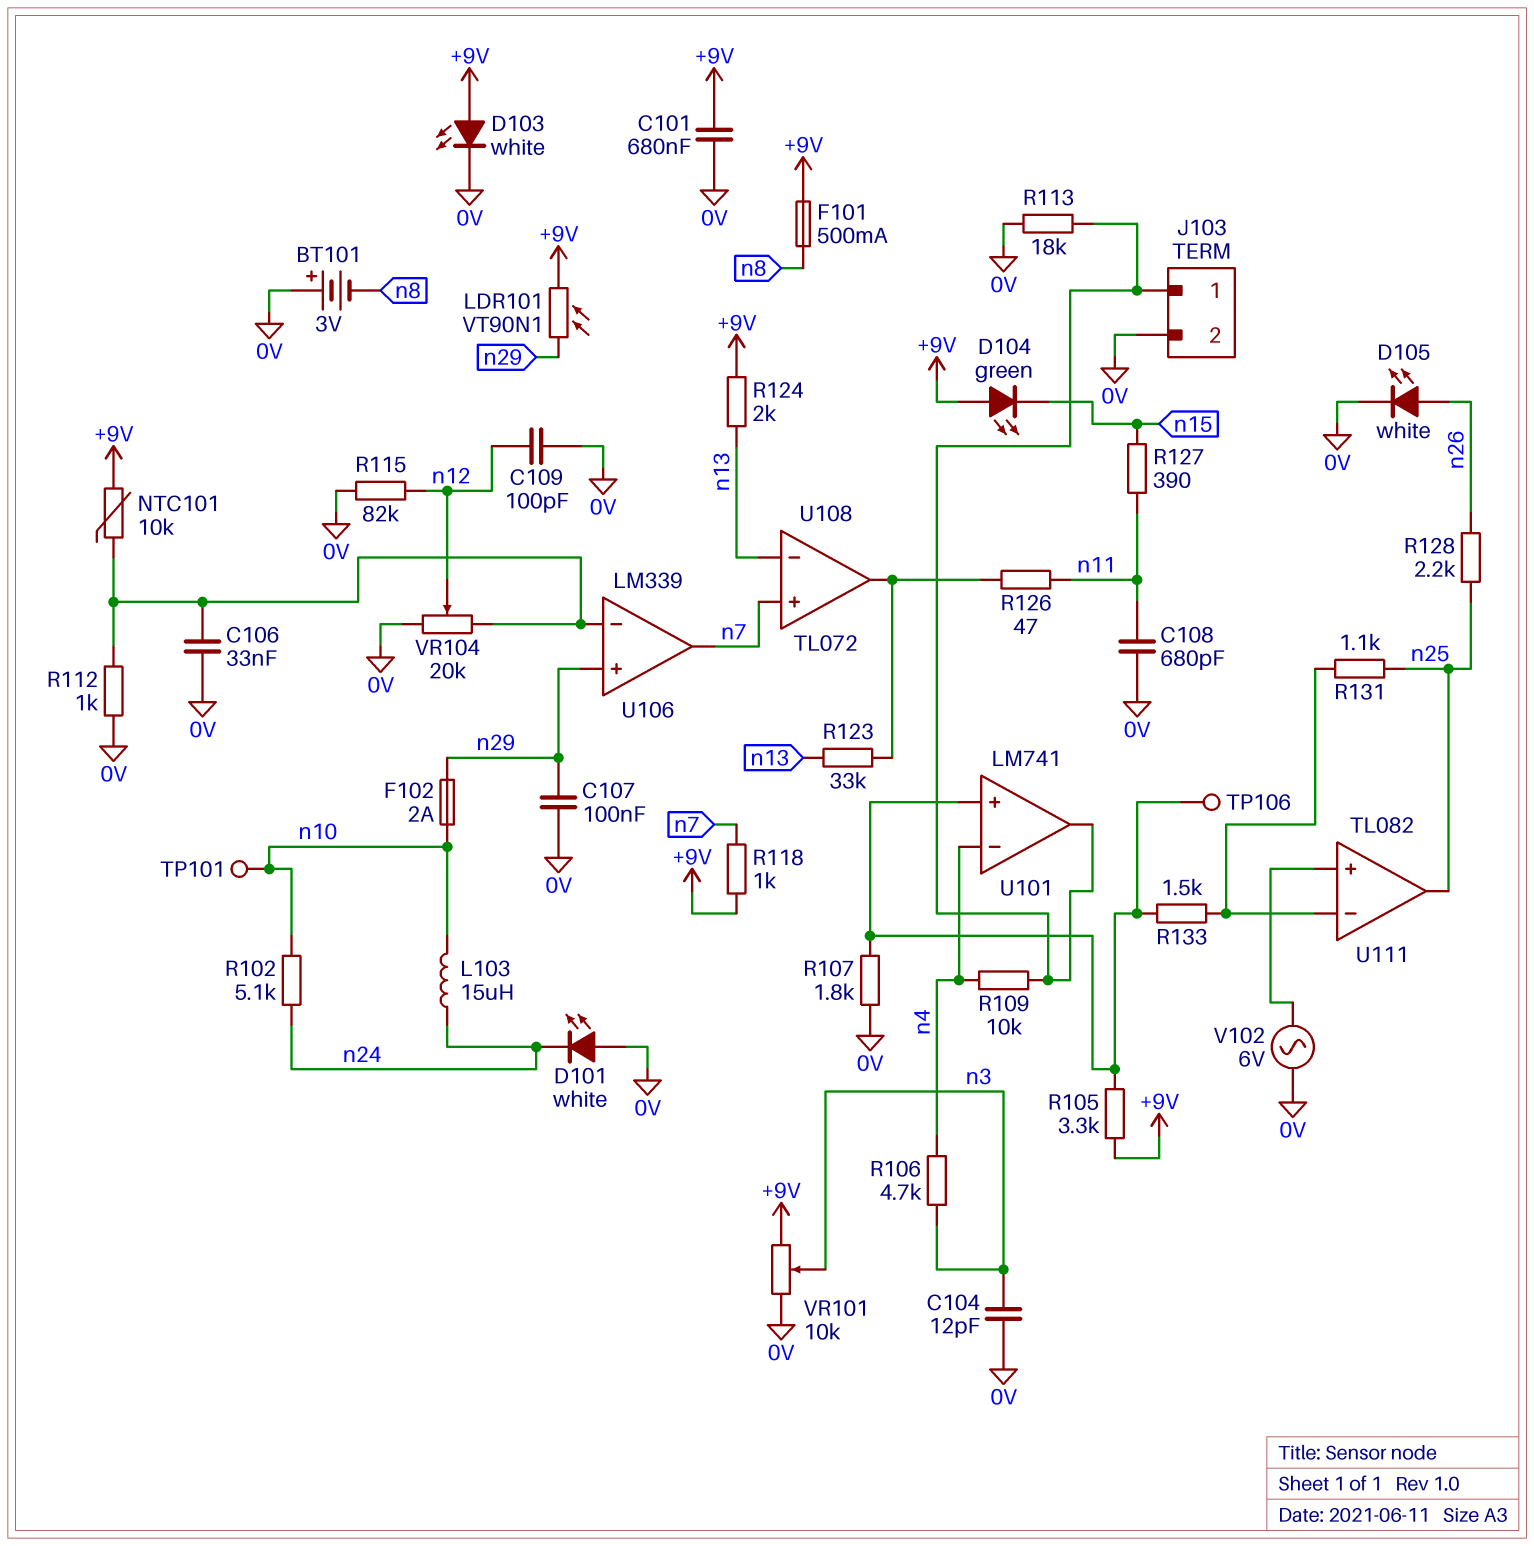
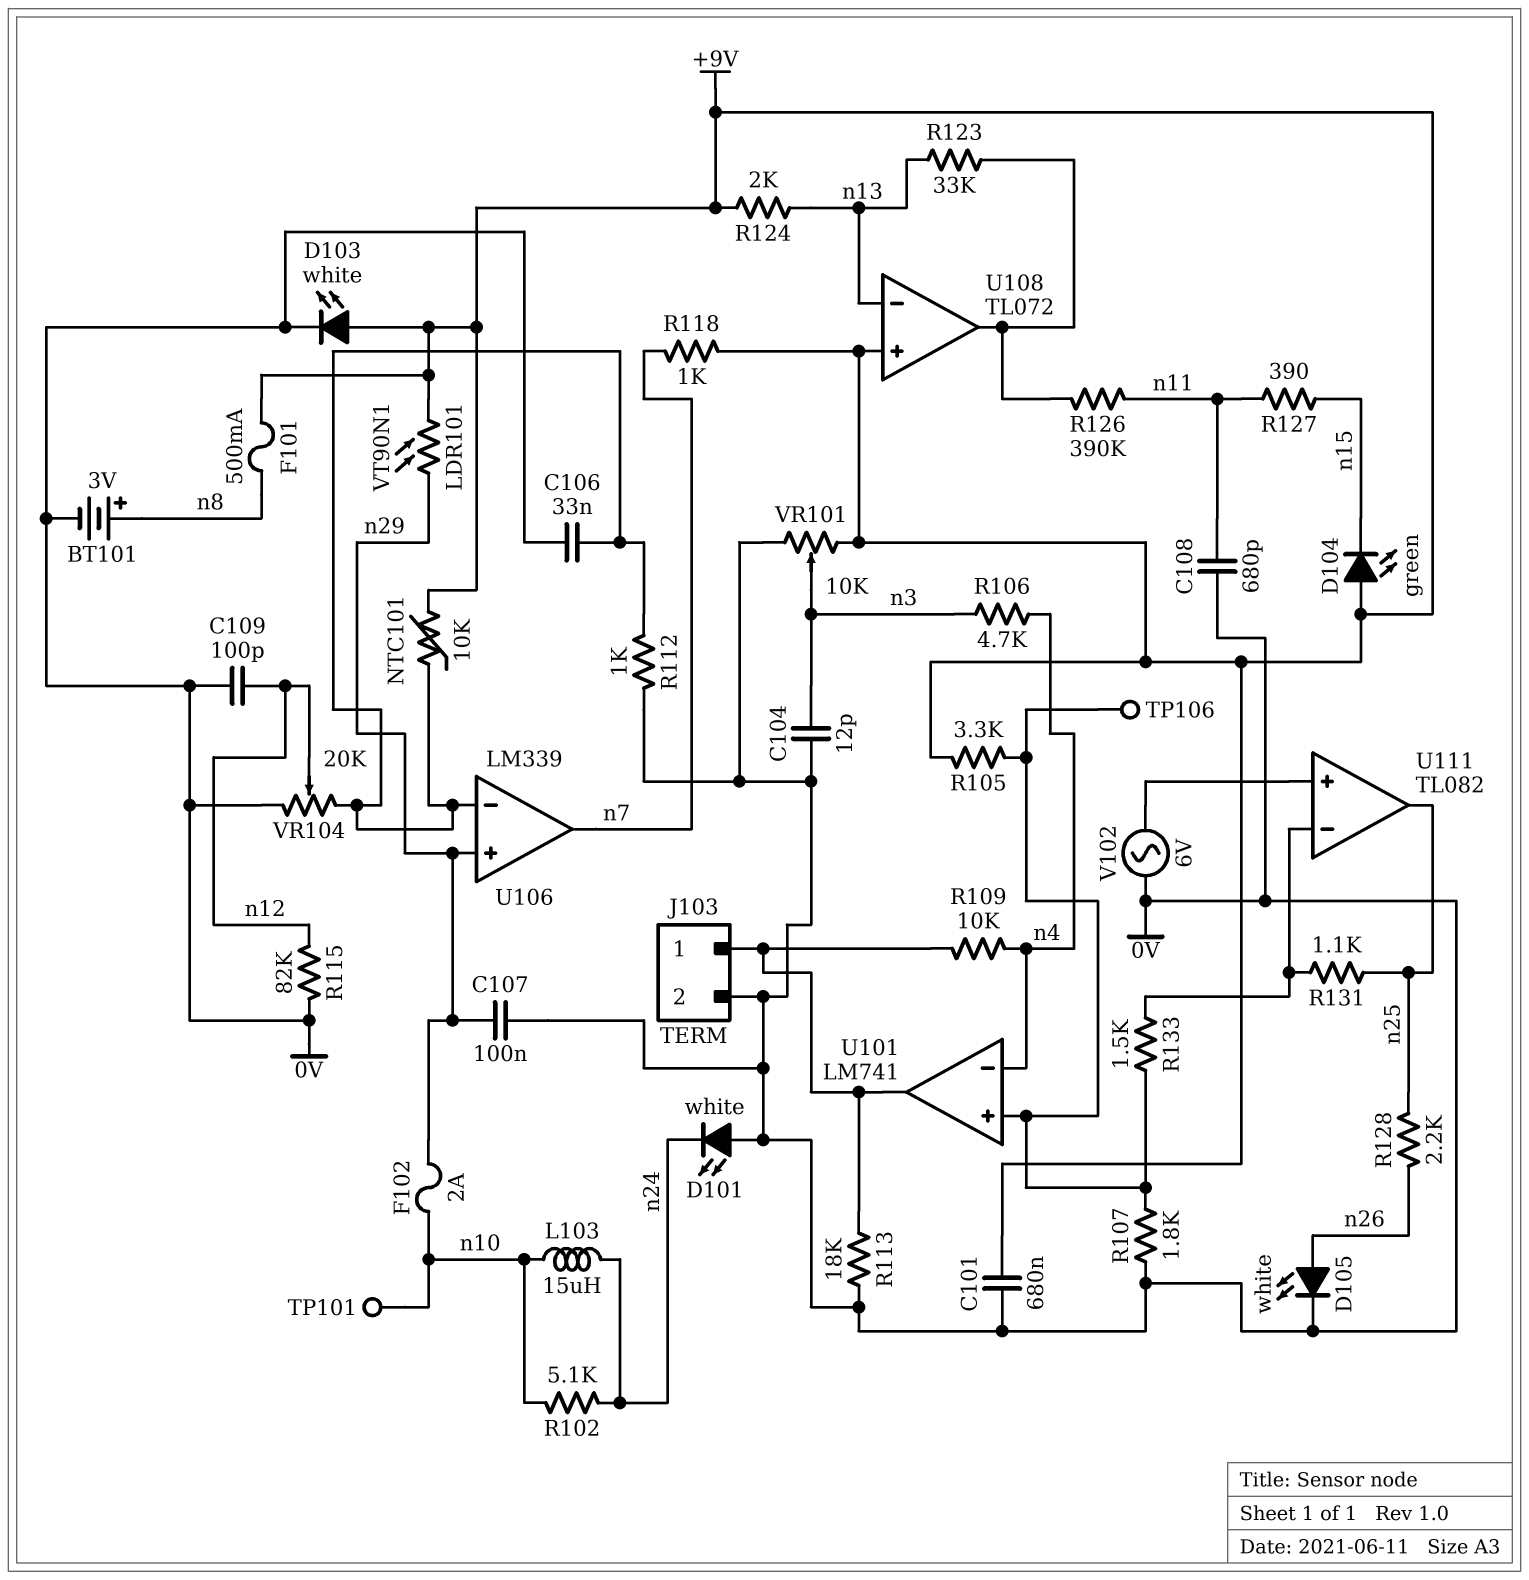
BT101: 3V (plus 0V, minus n8) -> 3V (plus n8, minus 0V)
R126: 47 (U108/out, n11) -> 390k (U108/out, n11)
U108 pin in+: n7 -> +9V

